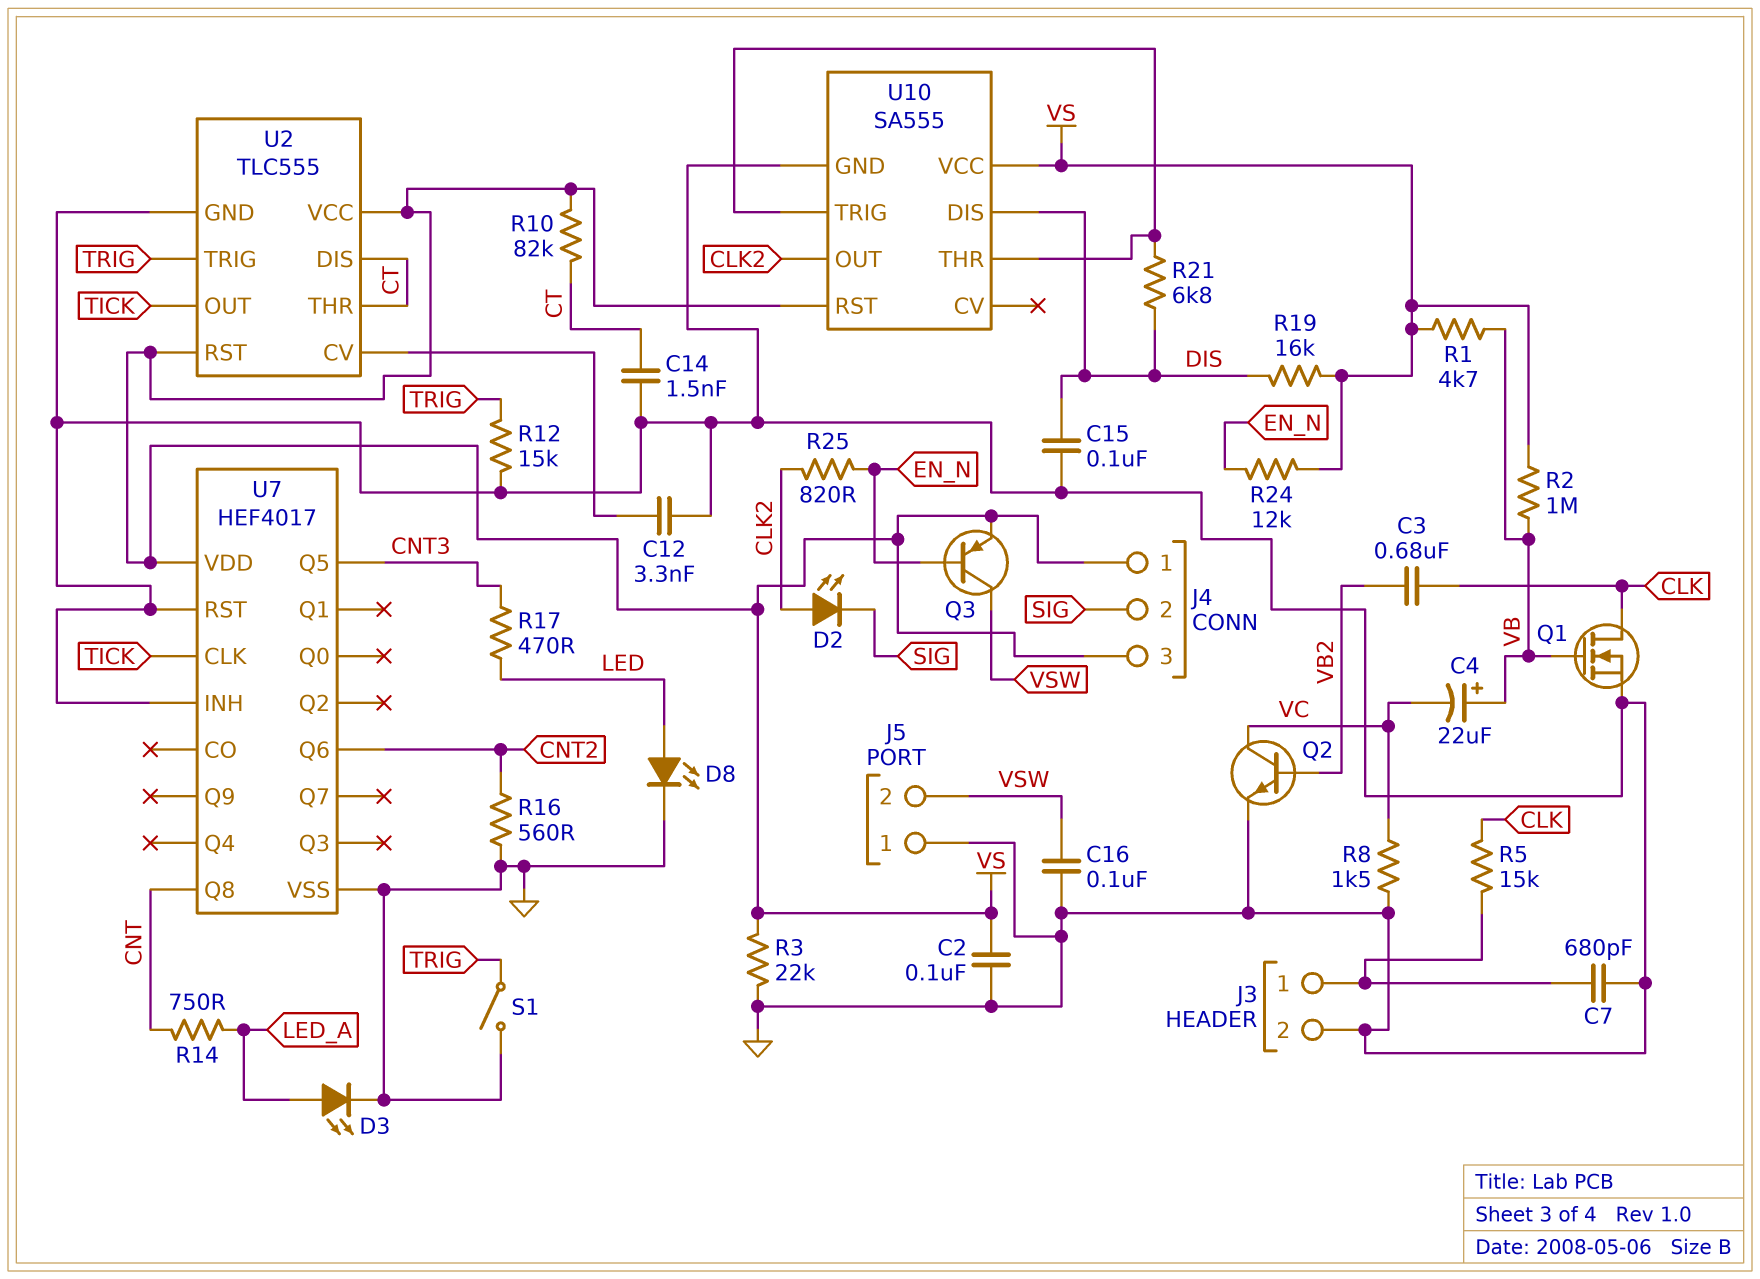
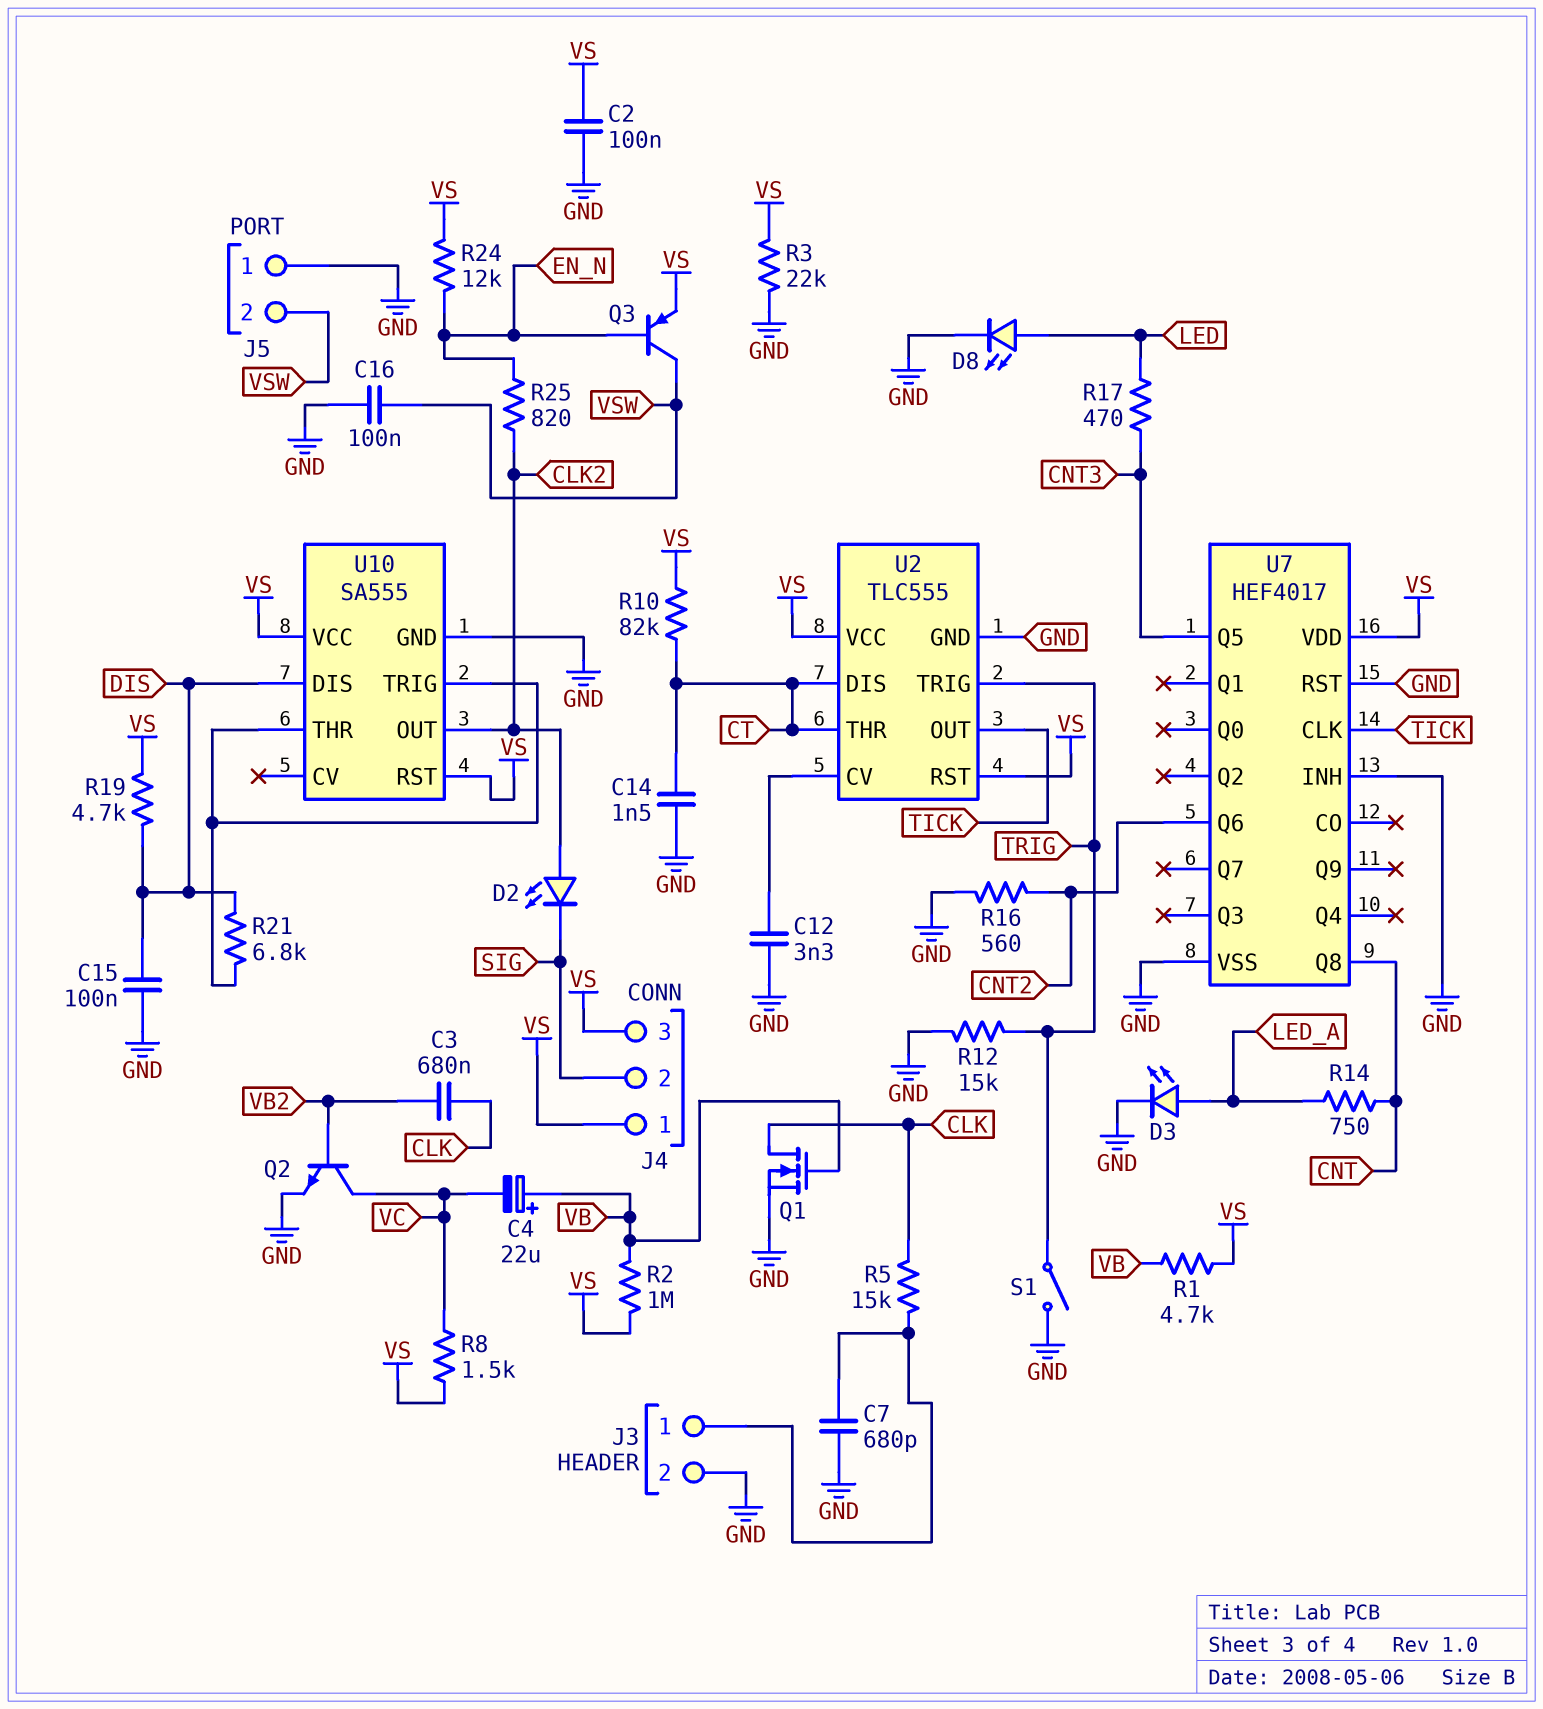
R8: 1.5k (GND, VC) -> 1.5k (VC, VS)
R19: 16k (DIS, VS) -> 4.7k (DIS, VS)

